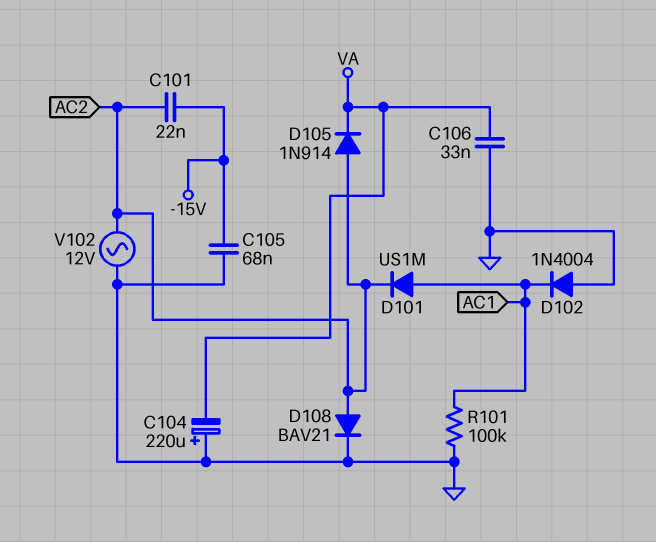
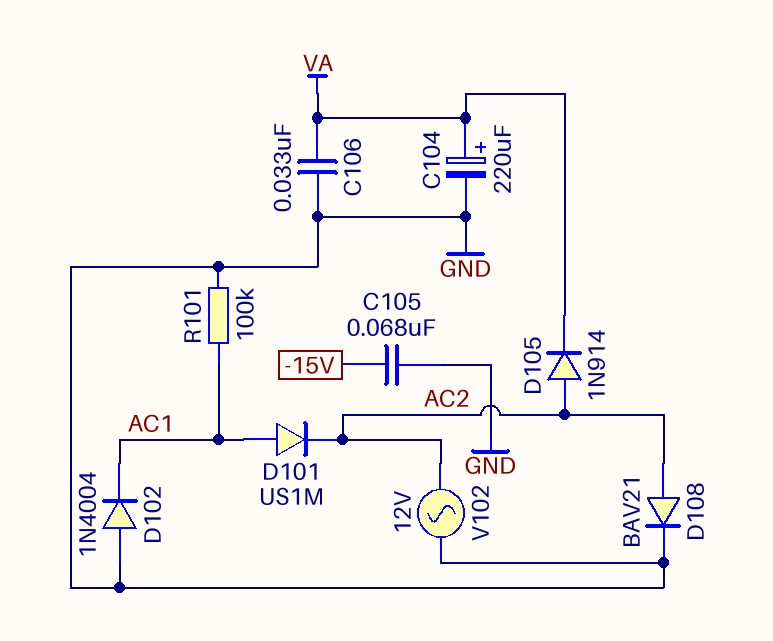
C101: 22nF (-15V, AC2) -> none
C104: 220uF (plus GND, minus VA) -> 220uF (plus VA, minus GND)

